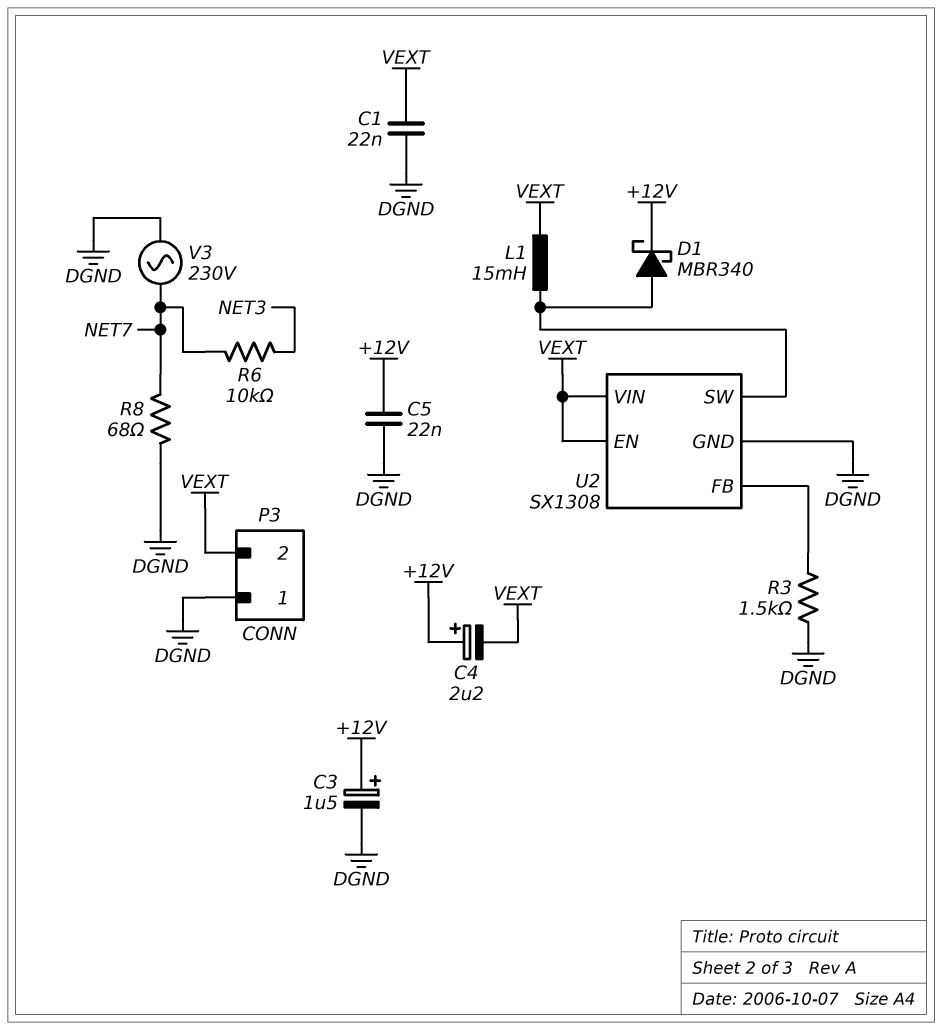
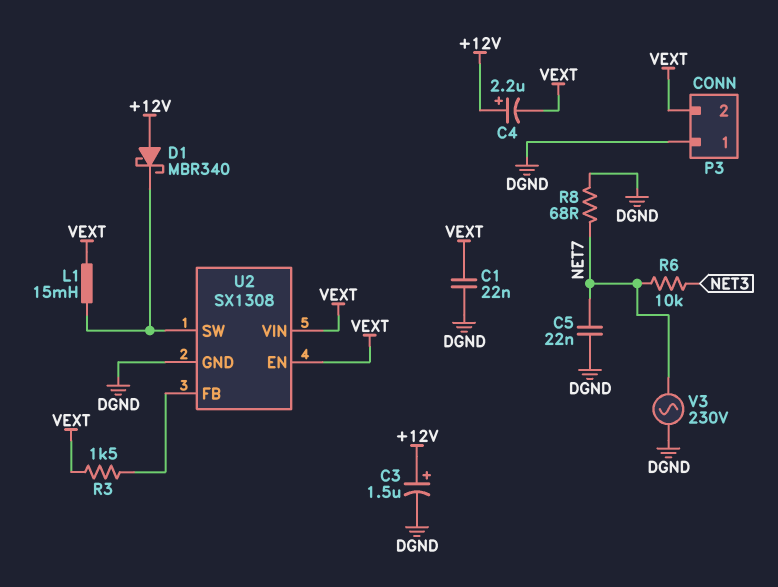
C5: 22nF (+12V, DGND) -> 22nF (DGND, NET7)
D1: schottky MBR340 (A U2/SW, K +12V) -> schottky MBR340 (A +12V, K U2/SW)
R3: 1.5k (DGND, U2/FB) -> 1.5k (U2/FB, VEXT)

